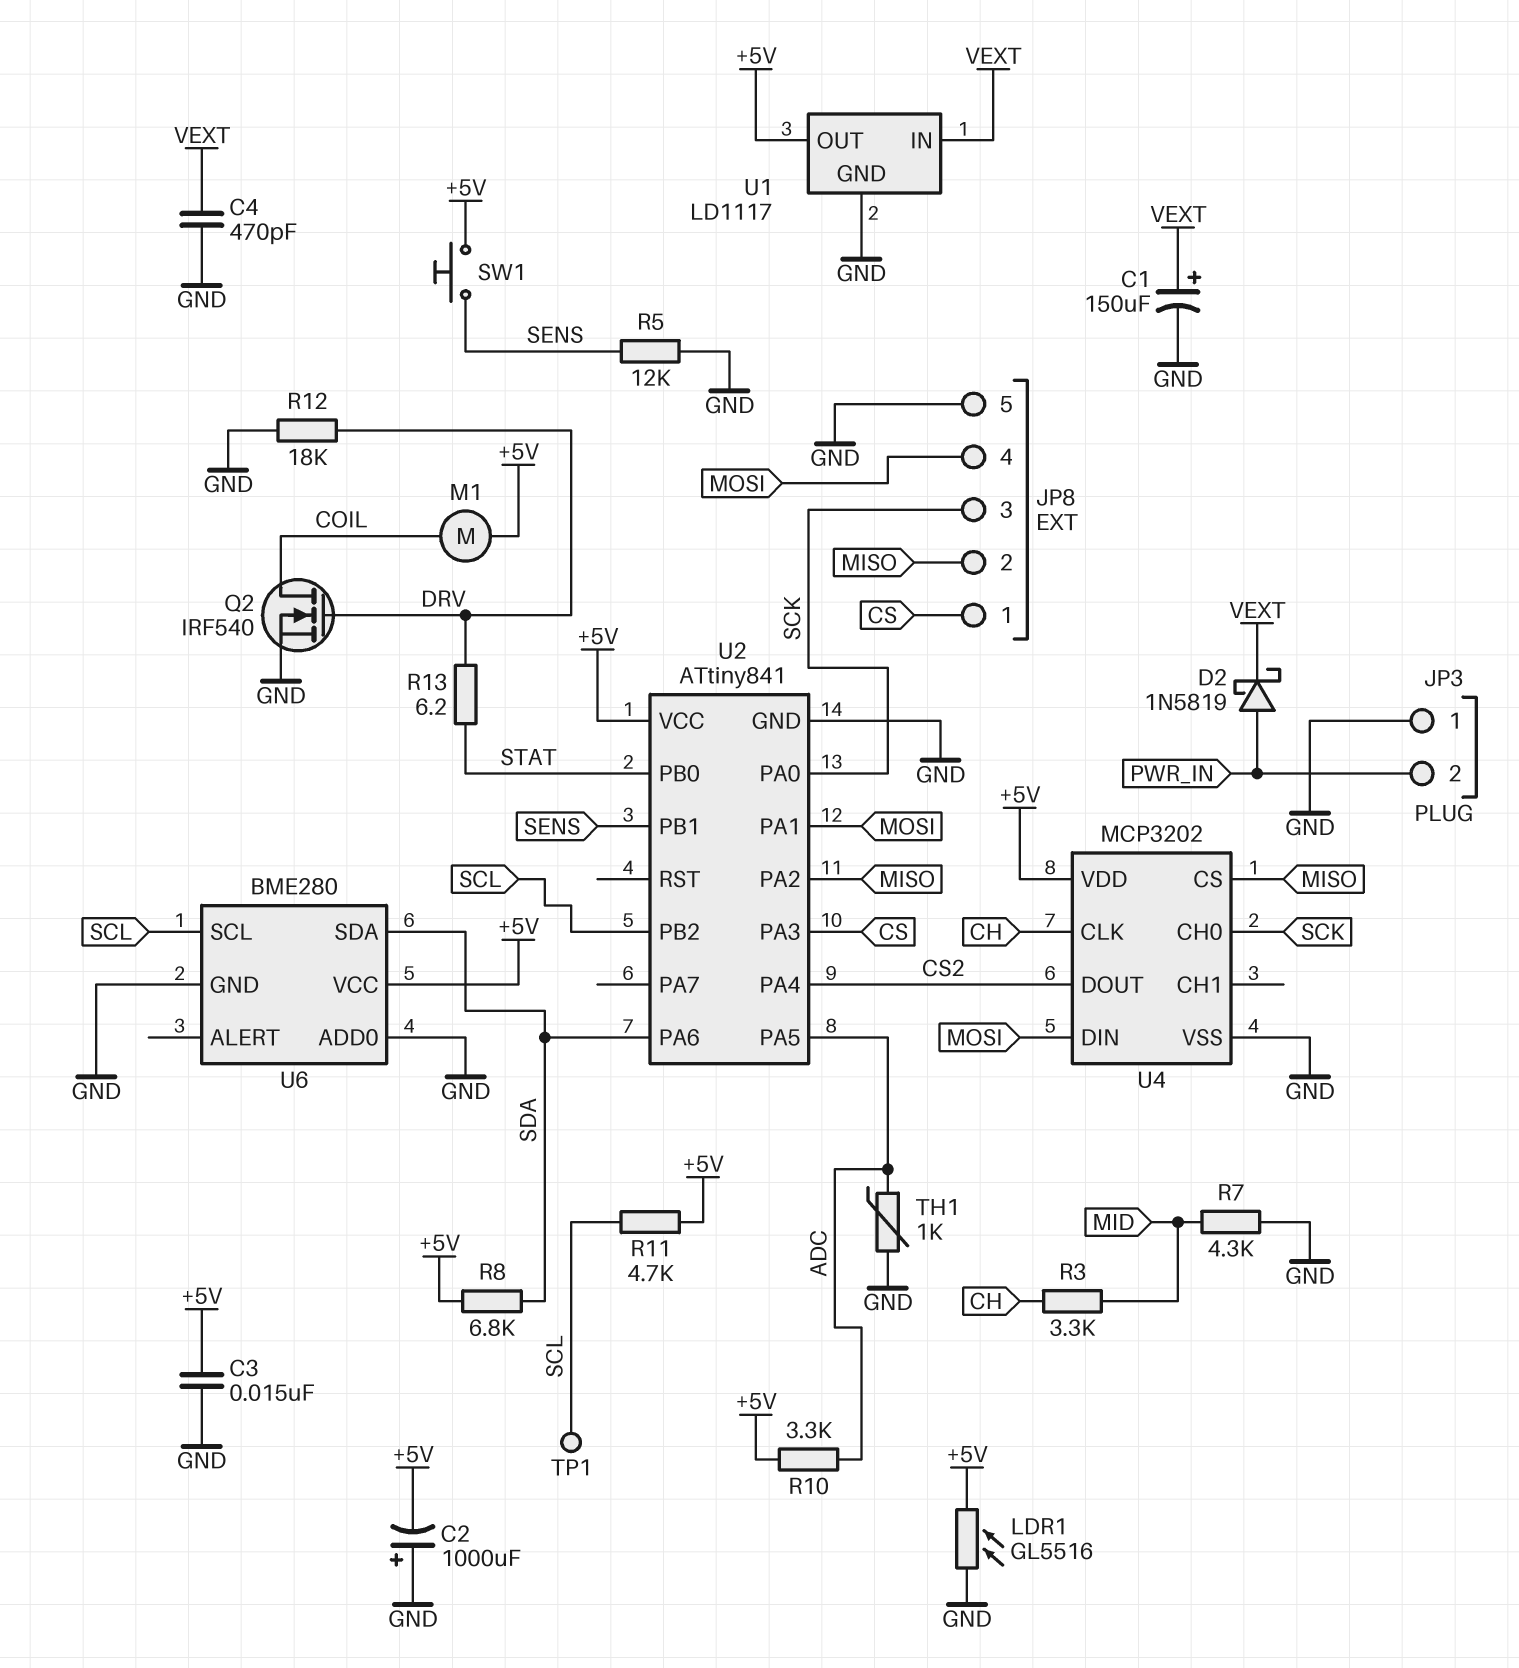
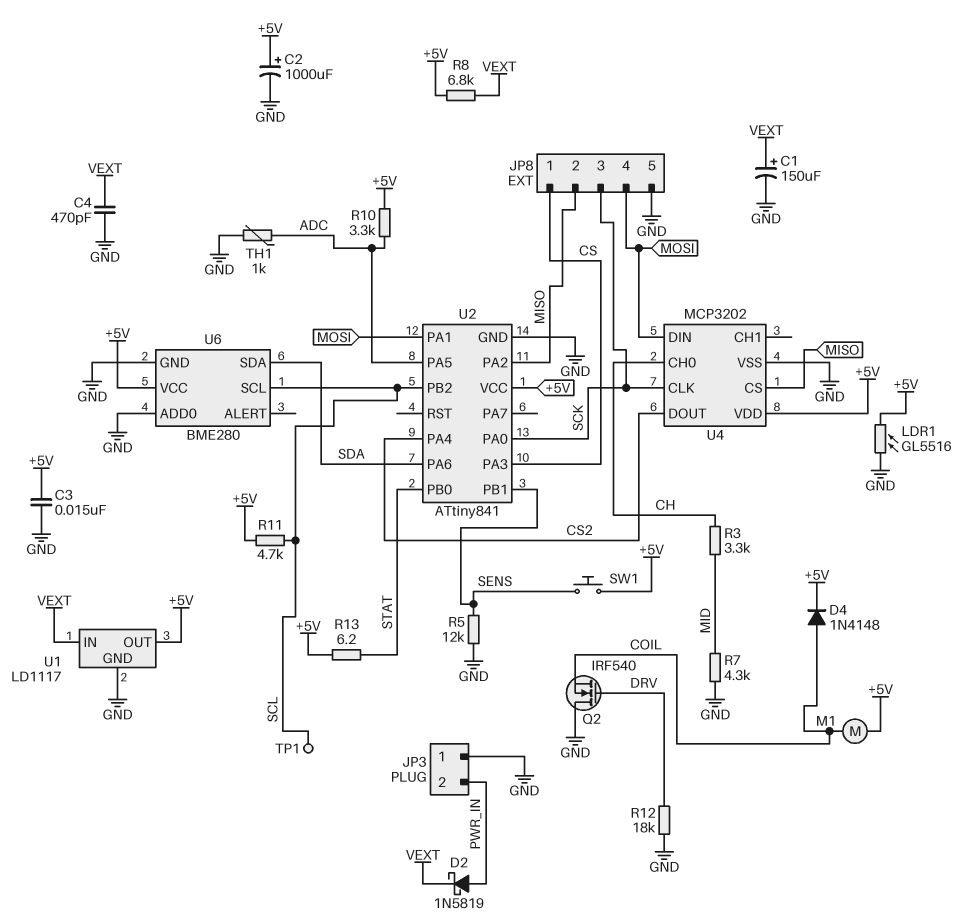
C2: 1000uF (plus GND, minus +5V) -> 1000uF (plus +5V, minus GND)
D4: none -> diode 1N4148 (A COIL, K +5V)
Q2: NMOS IRF540 (G DRV, D COIL, S GND) -> NMOS IRF540 (G DRV, D GND, S COIL)
R8: 6.8k (+5V, SDA) -> 6.8k (+5V, VEXT)
R13: 6.2 (DRV, STAT) -> 6.2 (+5V, STAT)
U4 pin CH0: SCK -> CH
U4 pin CLK: CH -> SCK

